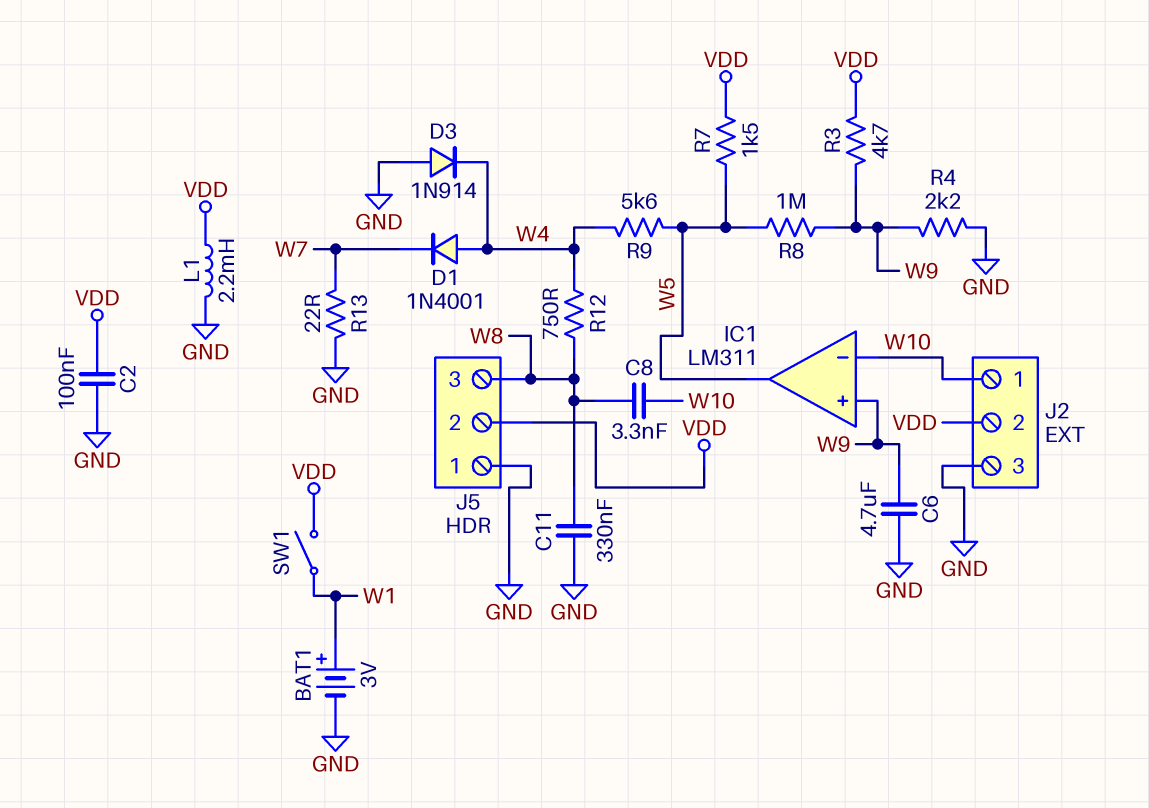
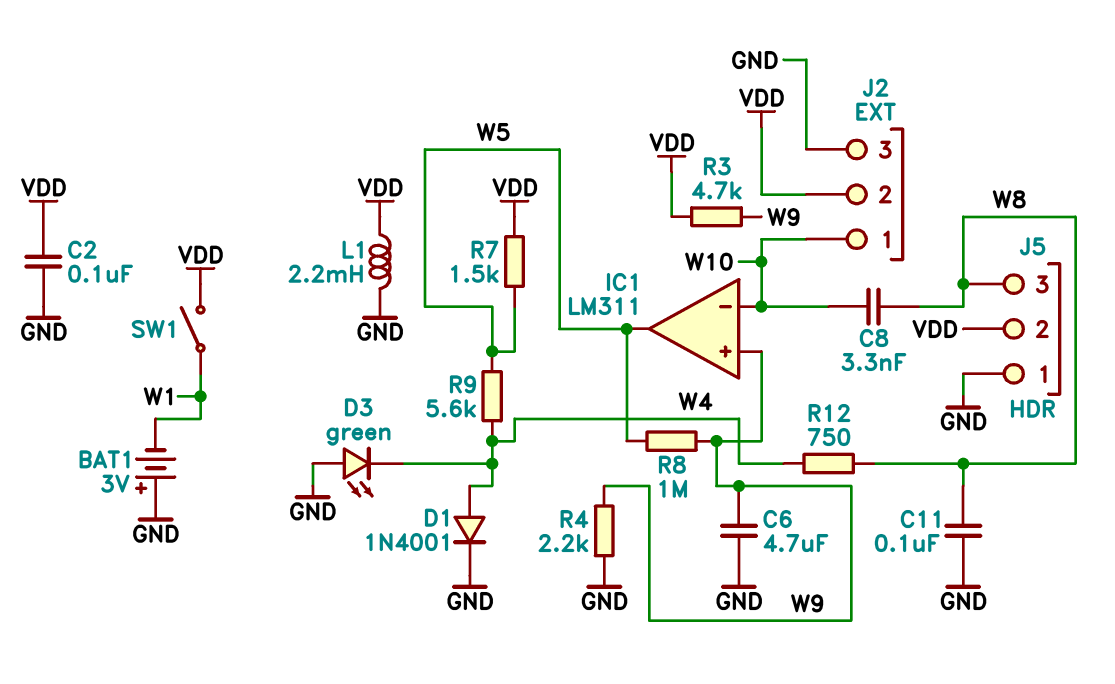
BAT1: 3V (plus W1, minus GND) -> 3V (plus GND, minus W1)
C11: 330nF (GND, W8) -> 100nF (GND, W8)
D1: diode 1N4001 (A W4, K W7) -> diode 1N4001 (A W4, K GND)
D3: diode 1N914 (A GND, K W4) -> LED green (A GND, K W4)
R13: 22 (GND, W7) -> none

